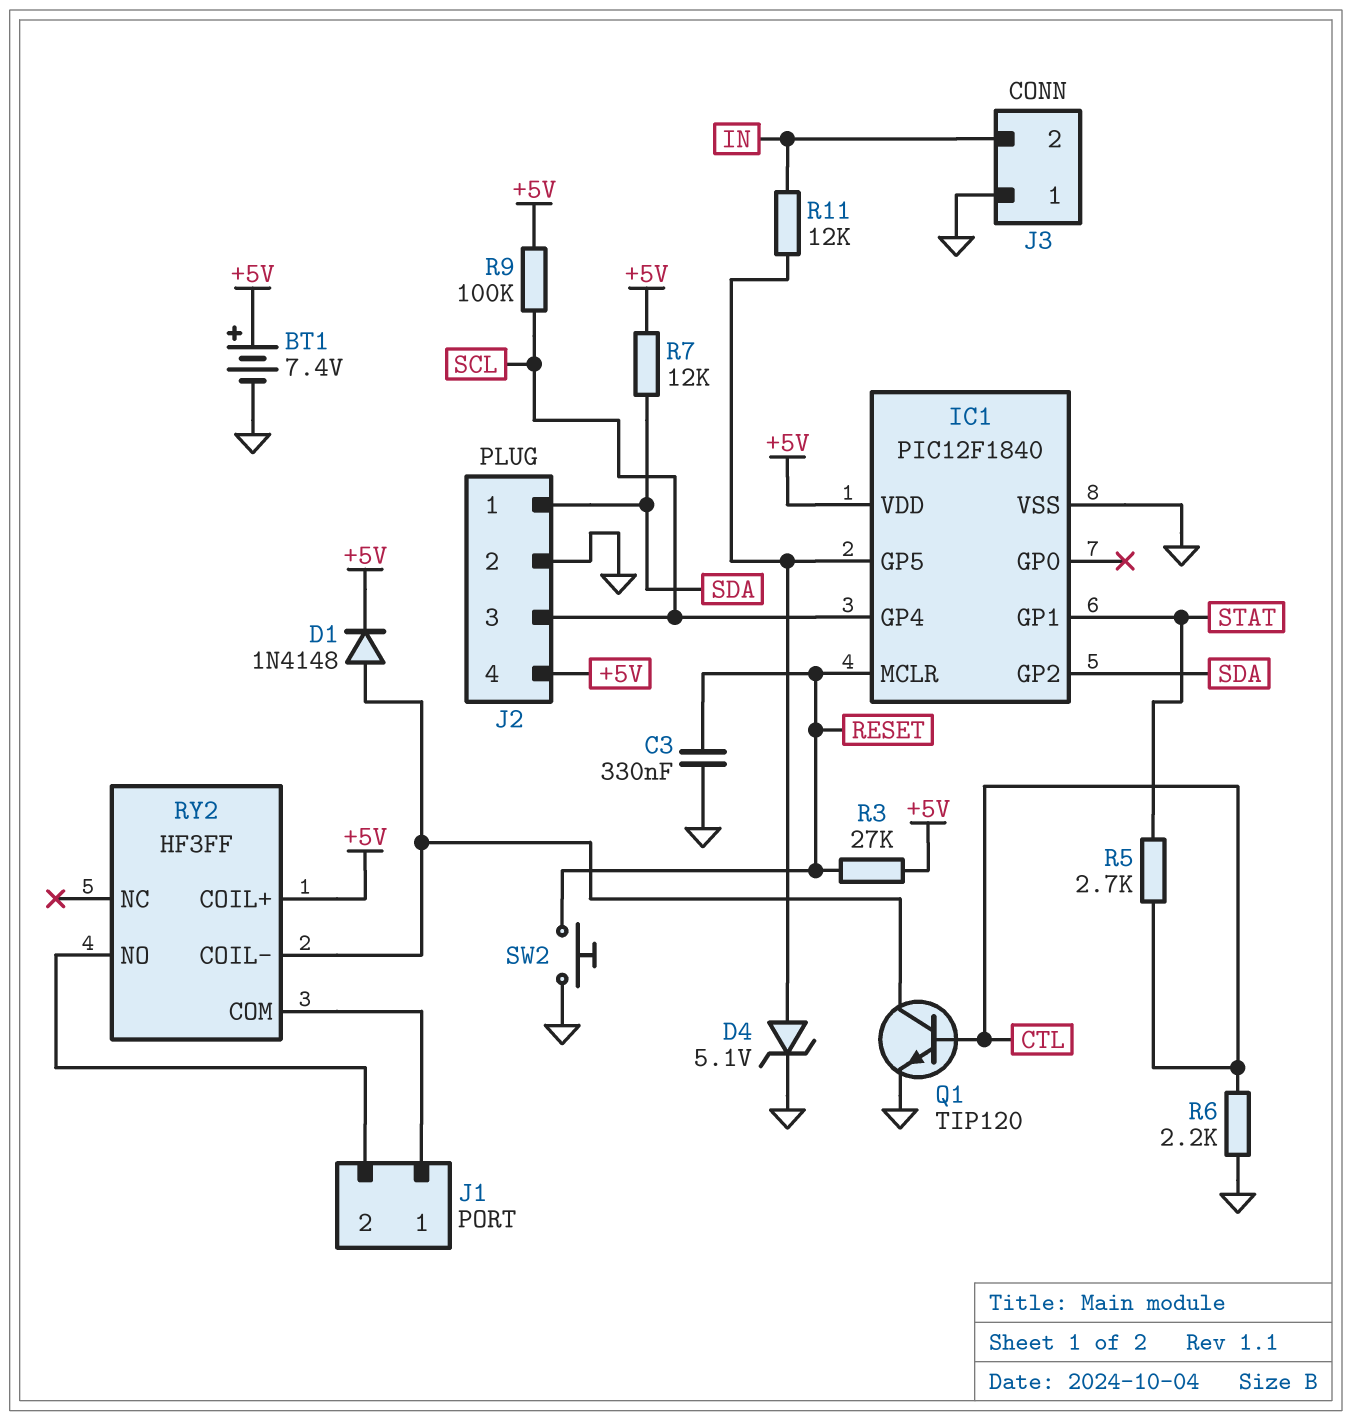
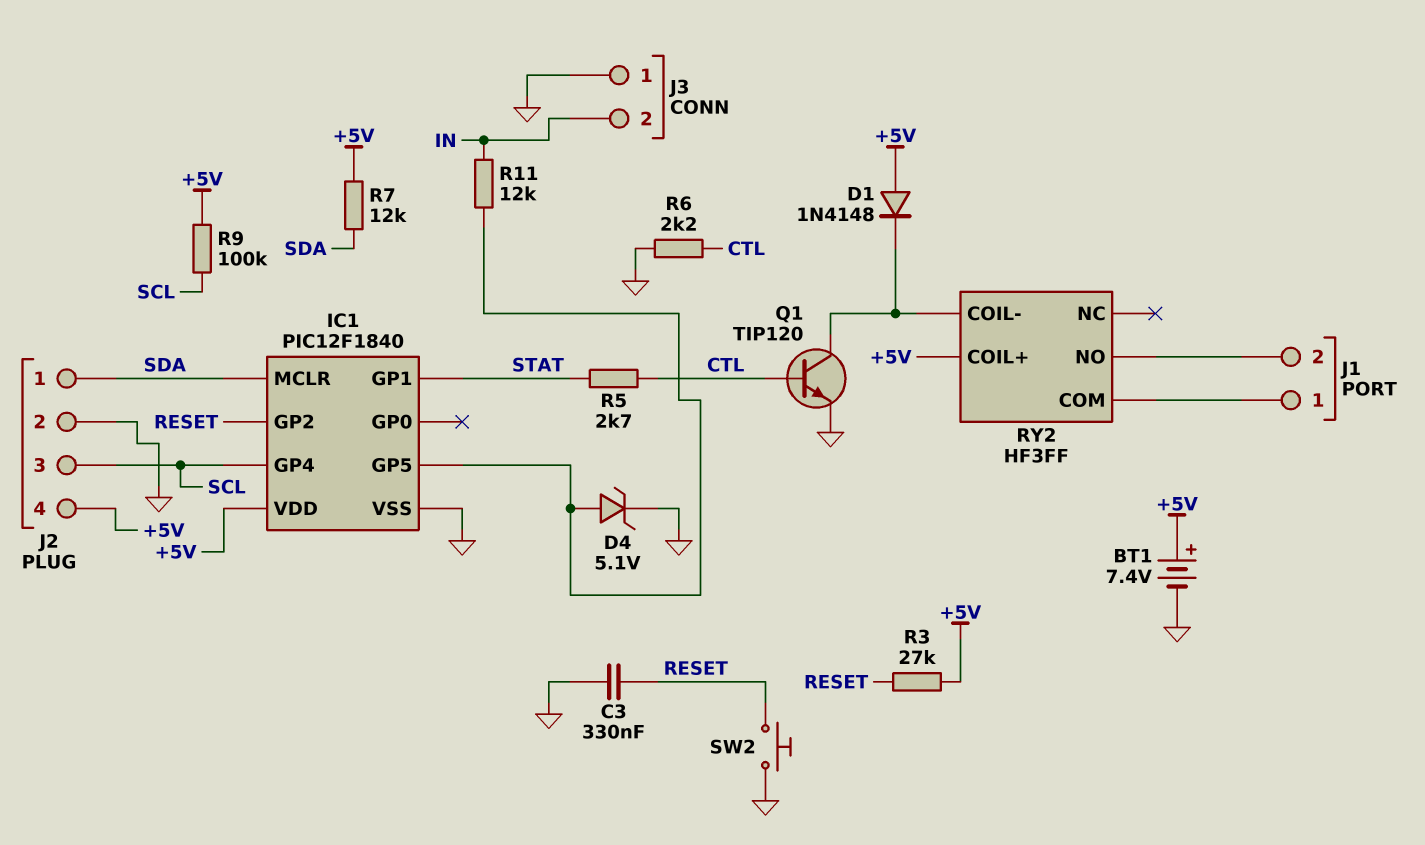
D1: diode 1N4148 (A RY2/COIL-, K +5V) -> diode 1N4148 (A +5V, K RY2/COIL-)
IC1 pin GP2: SDA -> RESET
IC1 pin MCLR: RESET -> SDA

